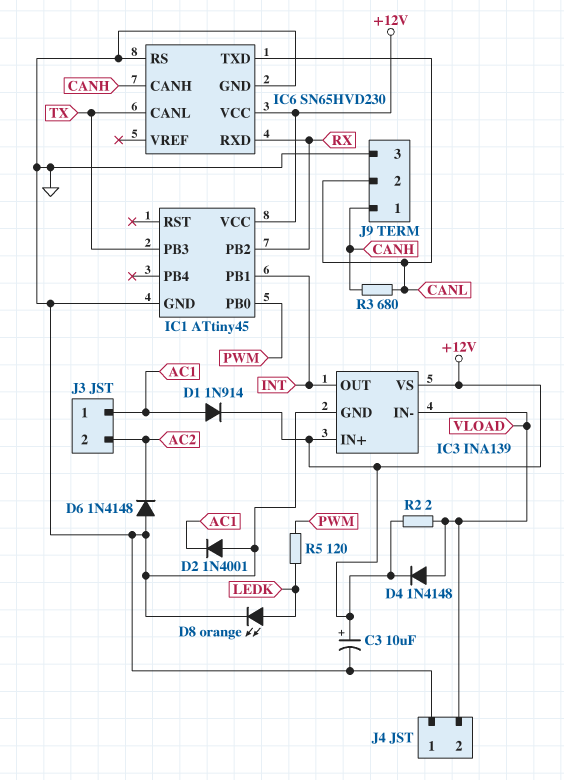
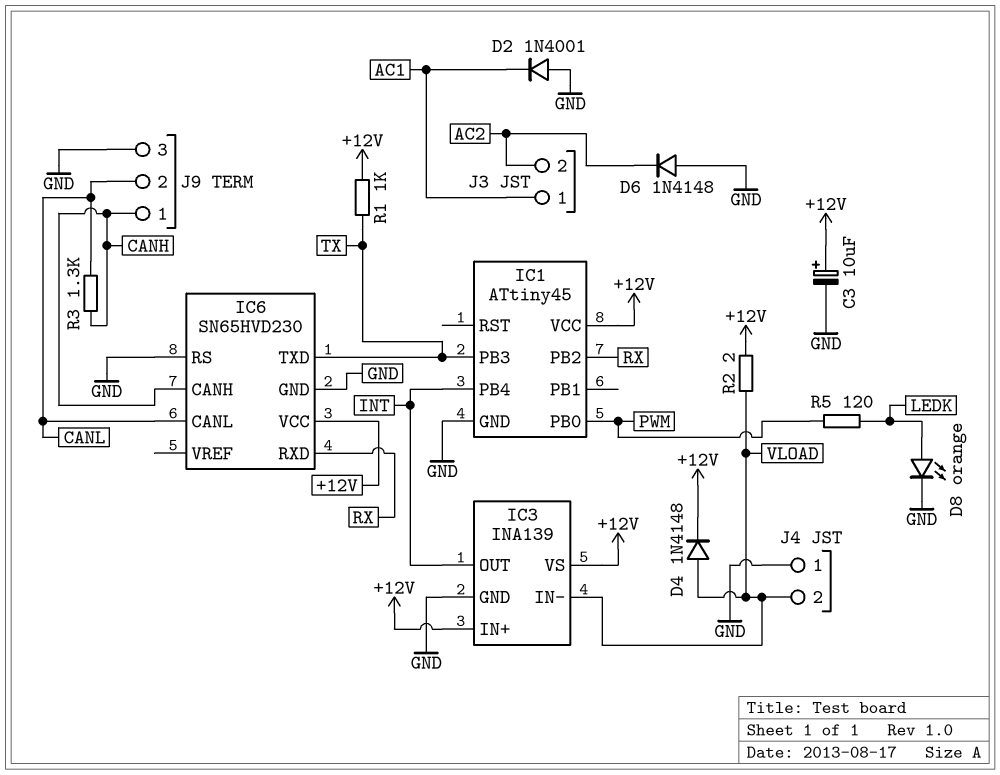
D1: diode 1N914 (A AC1, K +12V) -> none
IC1 pin PB1: INT -> none
IC1 pin PB4: none -> INT
IC6 pin CANL: TX -> CANL
IC6 pin TXD: CANL -> TX
R1: none -> 1k (+12V, TX)
R3: 680 (CANH, CANL) -> 1.3k (CANH, CANL)

